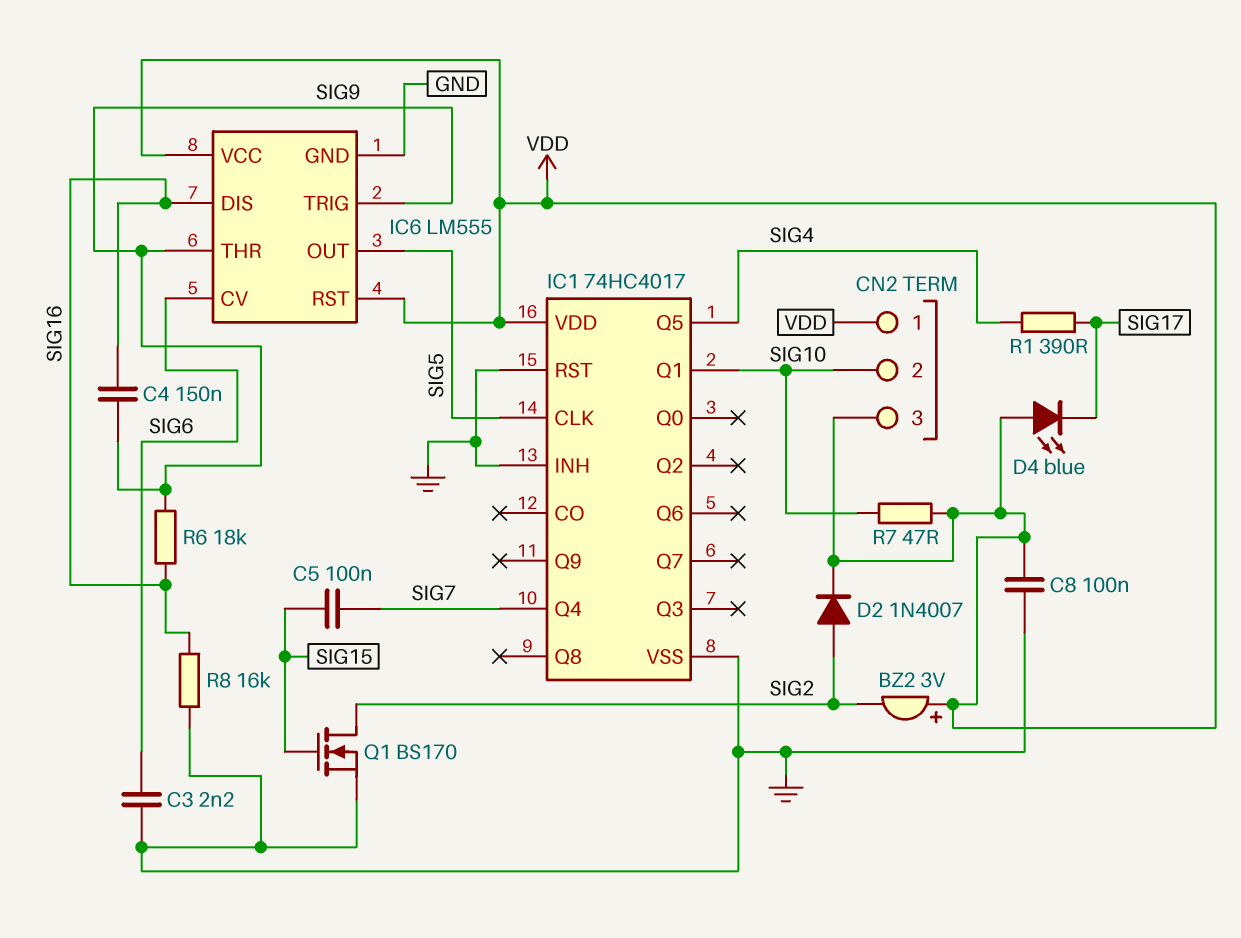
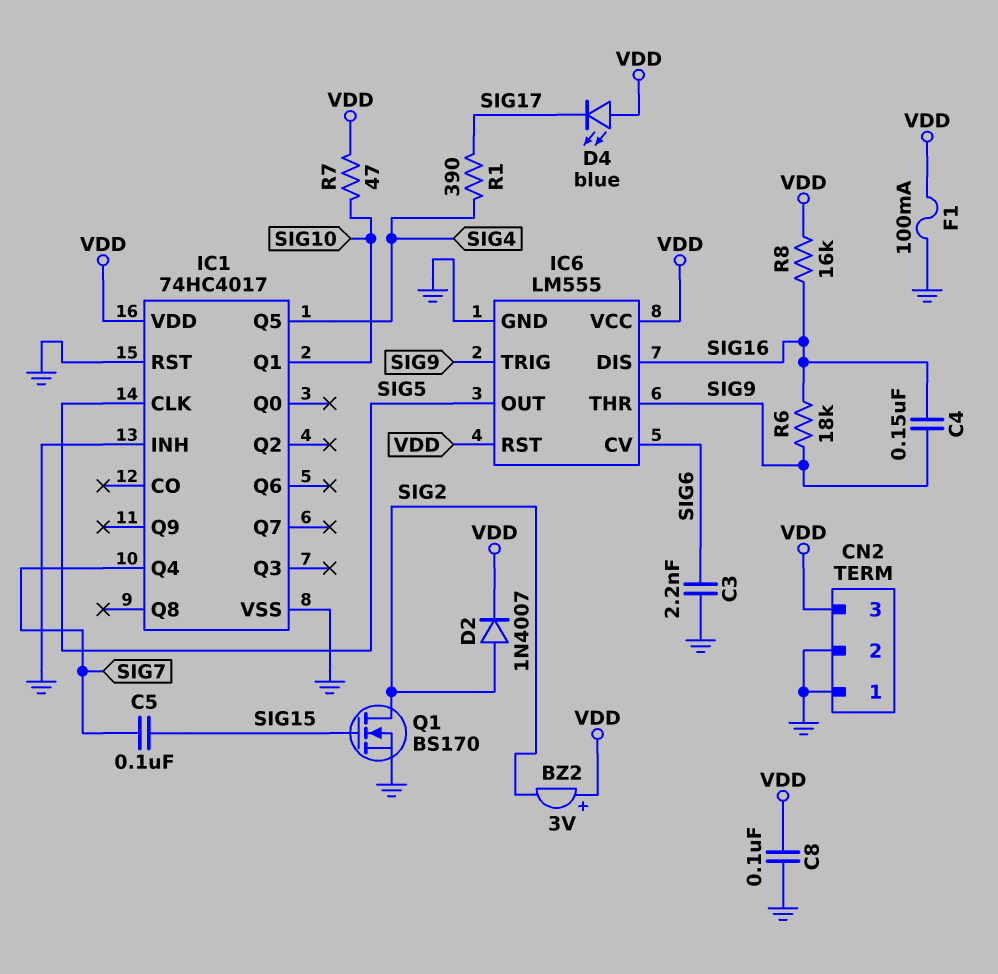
CN2 pin 1: VDD -> GND
CN2 pin 2: SIG10 -> GND
F1: none -> 100mA (GND, VDD)
R8: 16k (GND, SIG16) -> 16k (SIG16, VDD)

